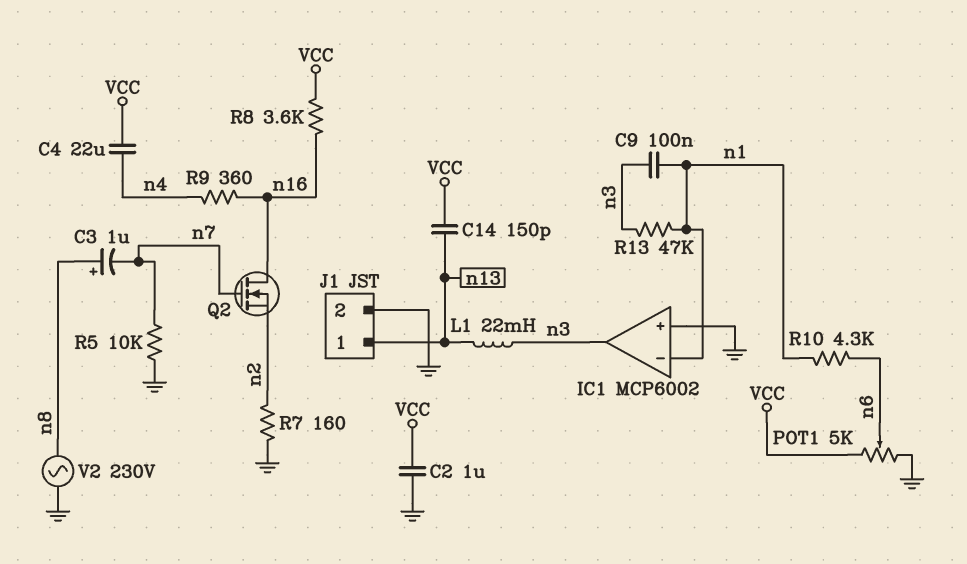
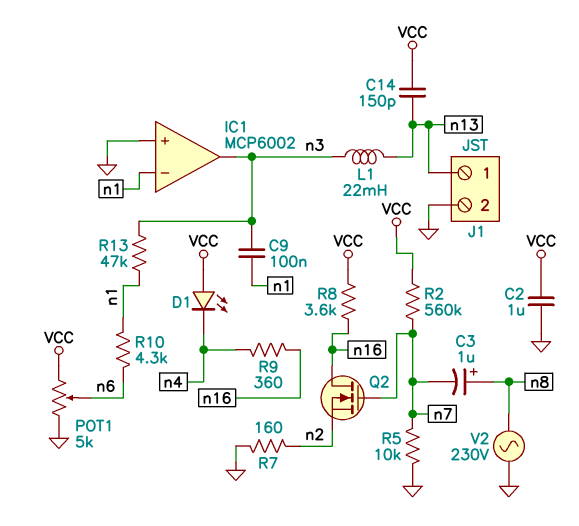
C4: 22uF (VCC, n4) -> none
D1: none -> LED (A VCC, K n4)
R2: none -> 560k (VCC, n7)

